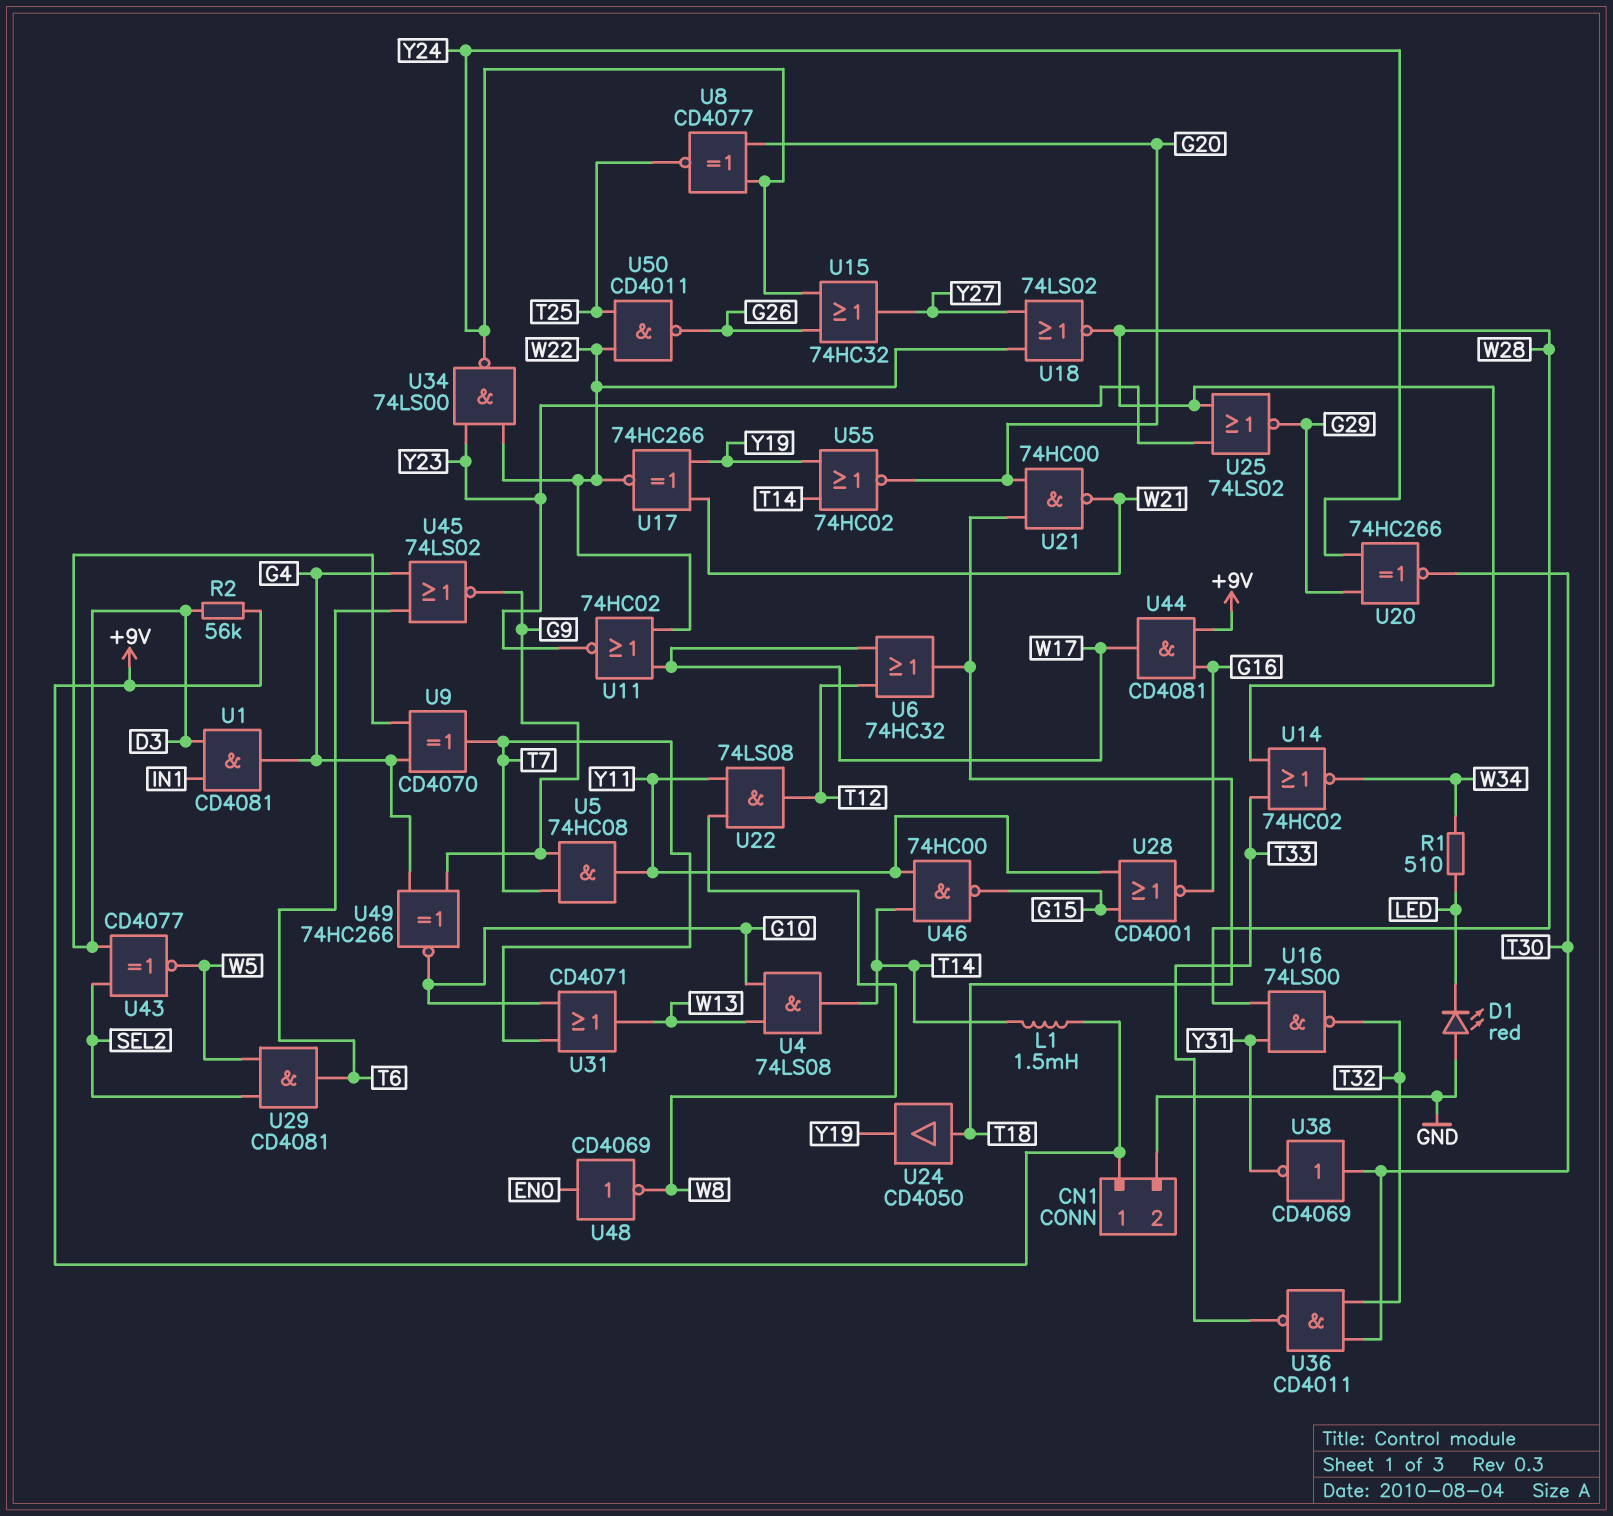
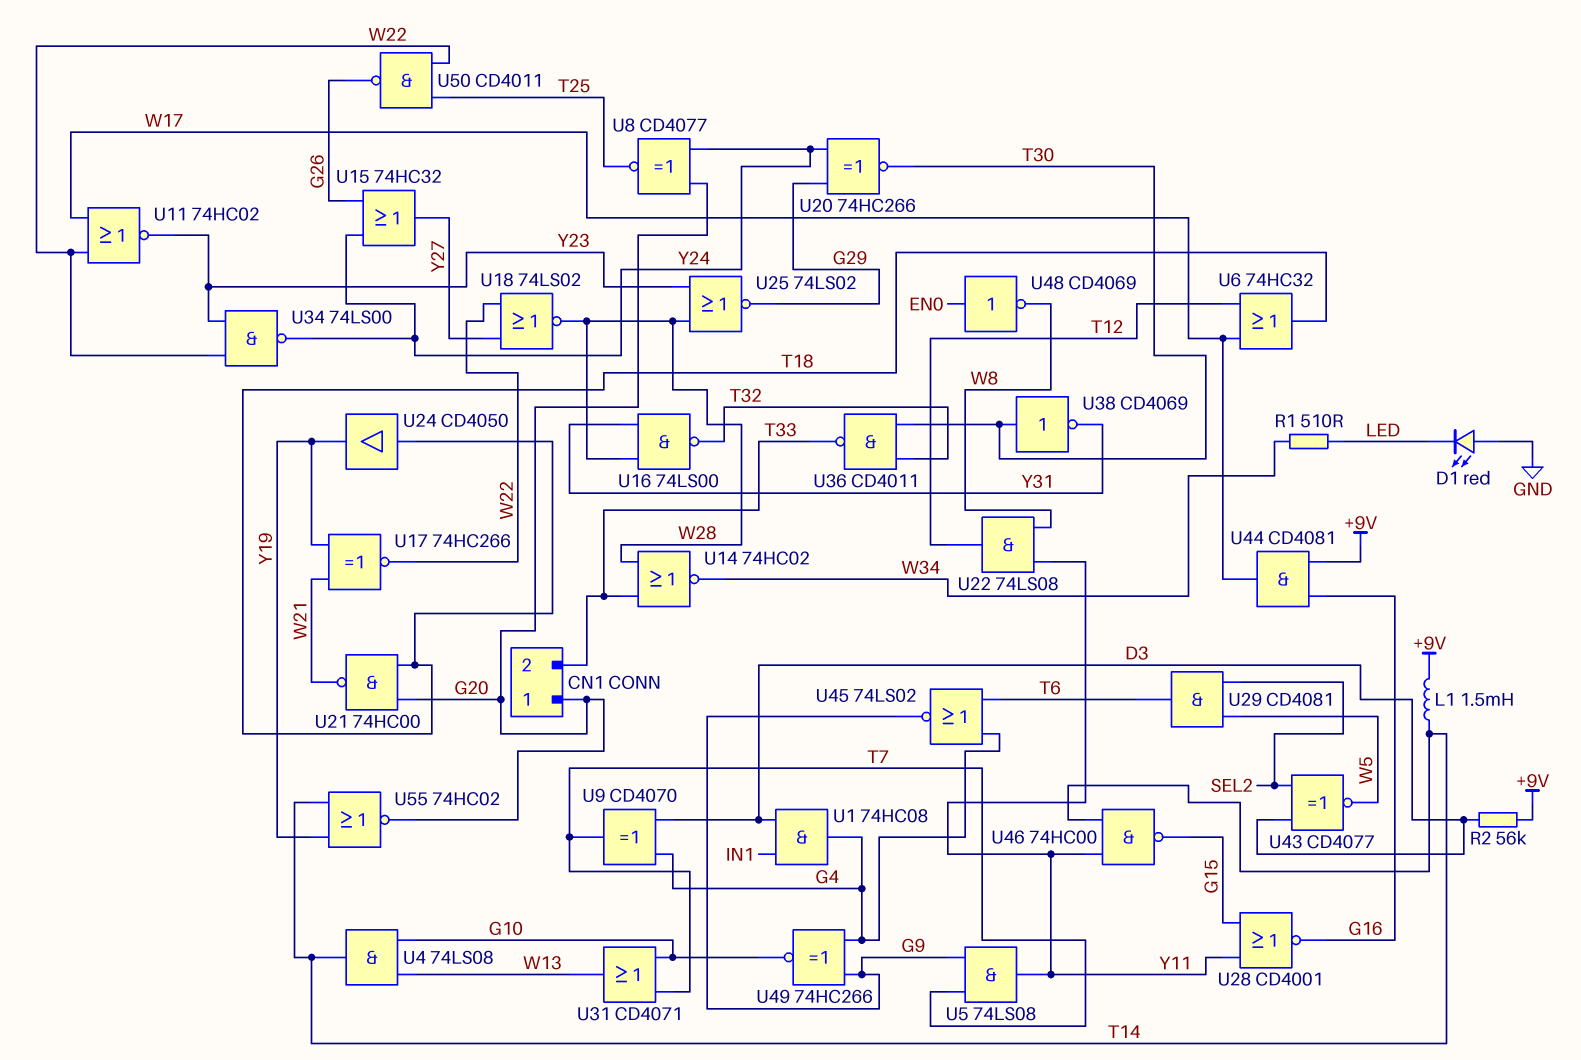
CN1 pin 1: +9V -> G20
CN1 pin 2: GND -> T33
U1: AND CD4081 (in D3, in IN1, out G4) -> AND 74HC08 (in D3, in IN1, out G4)
U5: AND 74HC08 (in G9, in T7, out Y11) -> AND 74LS08 (in G9, in T7, out Y11)

